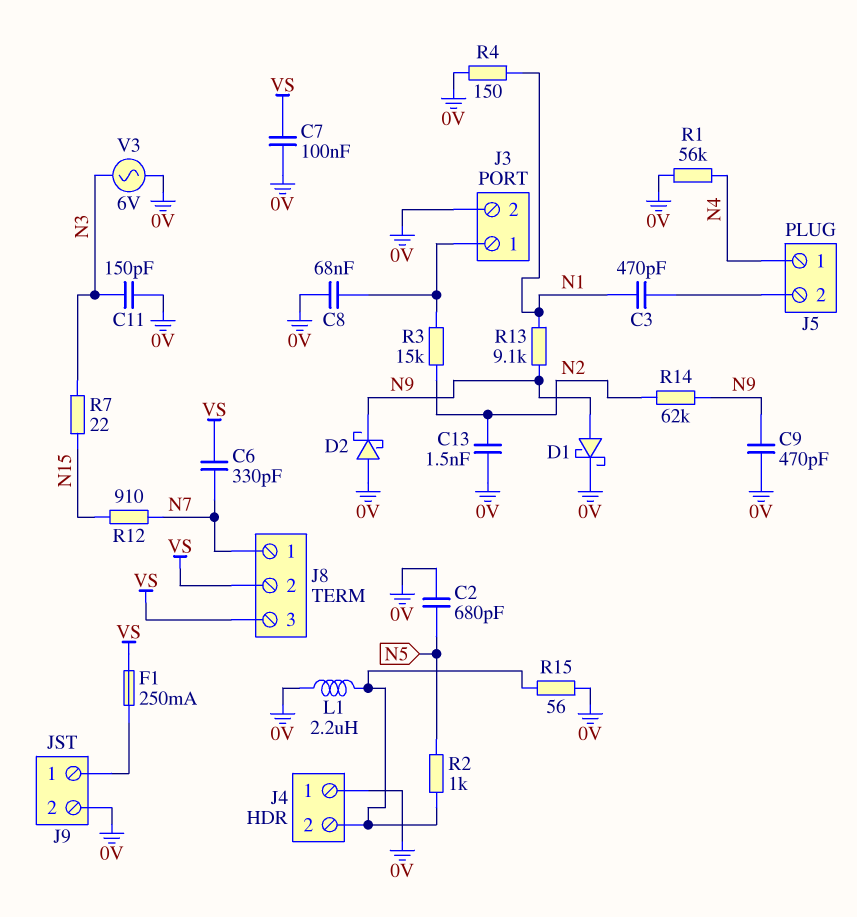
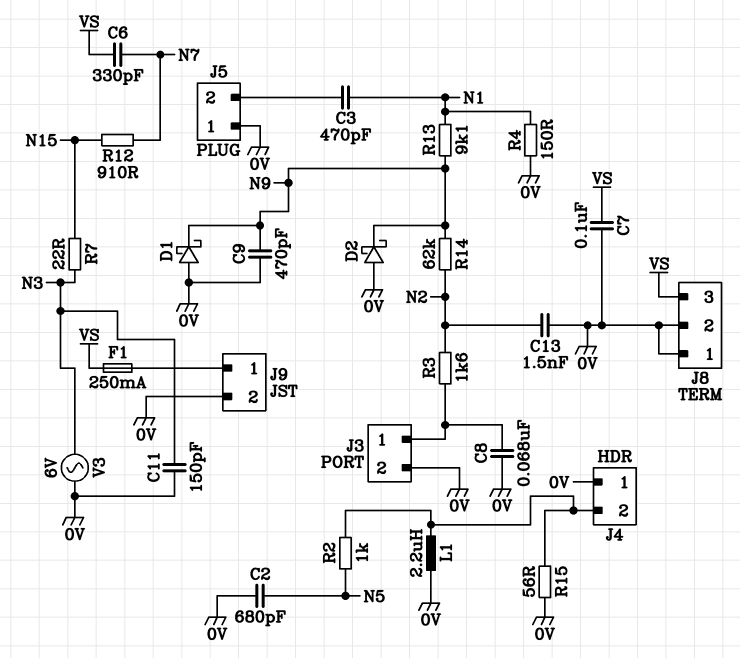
D1: schottky (A N9, K 0V) -> schottky (A 0V, K N9)
J5 pin 1: N4 -> 0V
J8 pin 1: N7 -> 0V
J8 pin 2: VS -> 0V
R1: 56k (0V, N4) -> none
R3: 15k (J3/1, N2) -> 1.6k (J3/1, N2)

